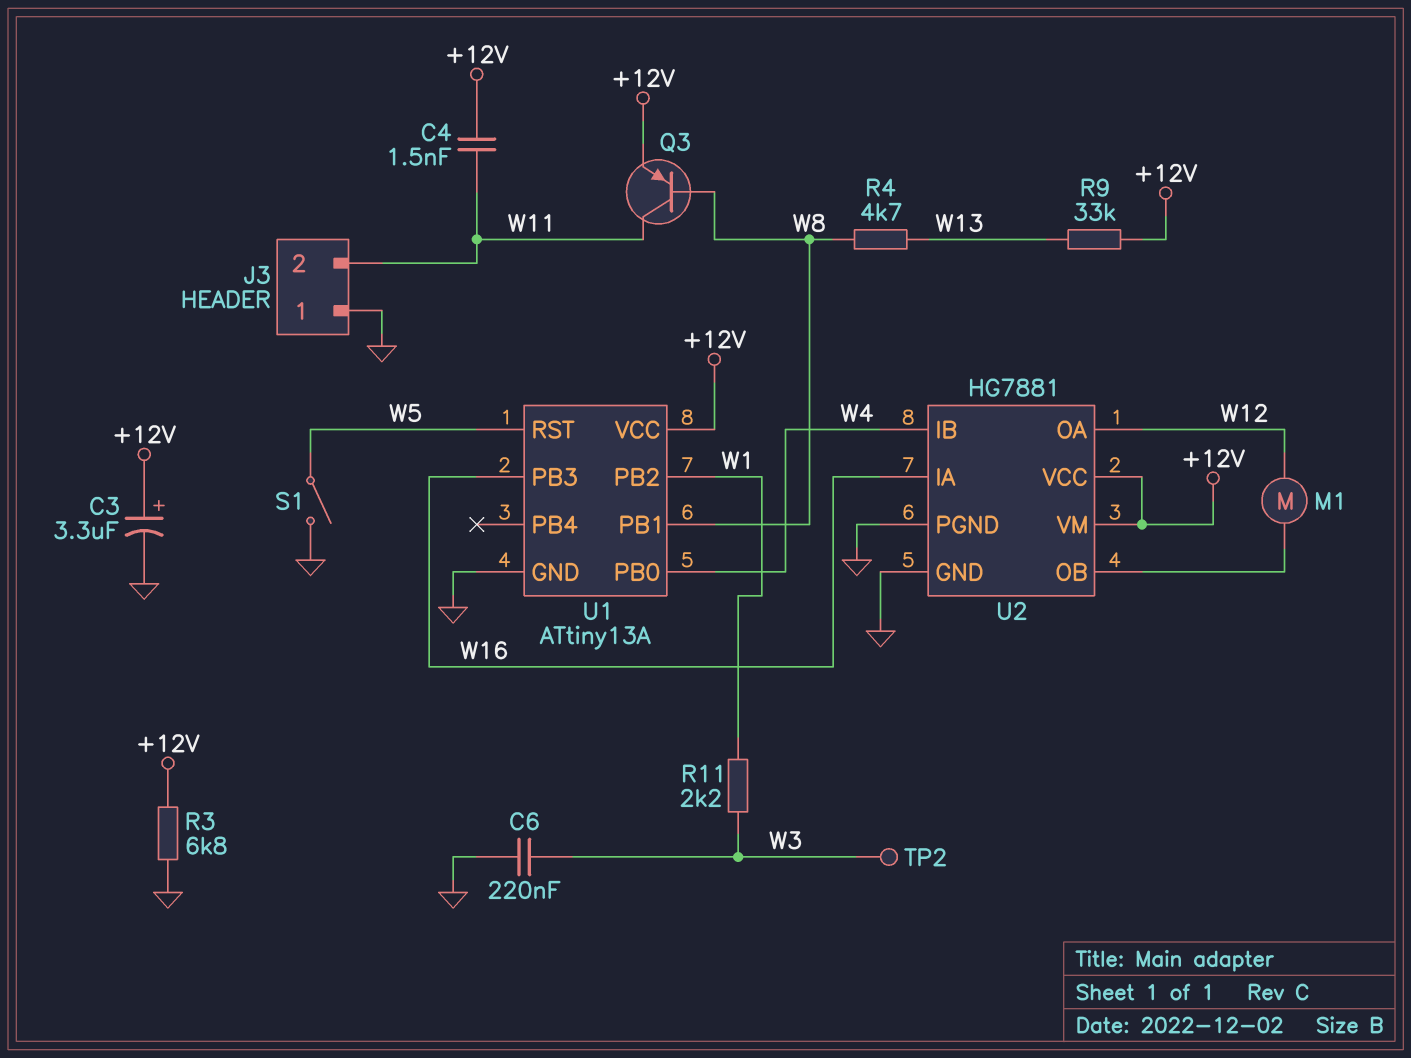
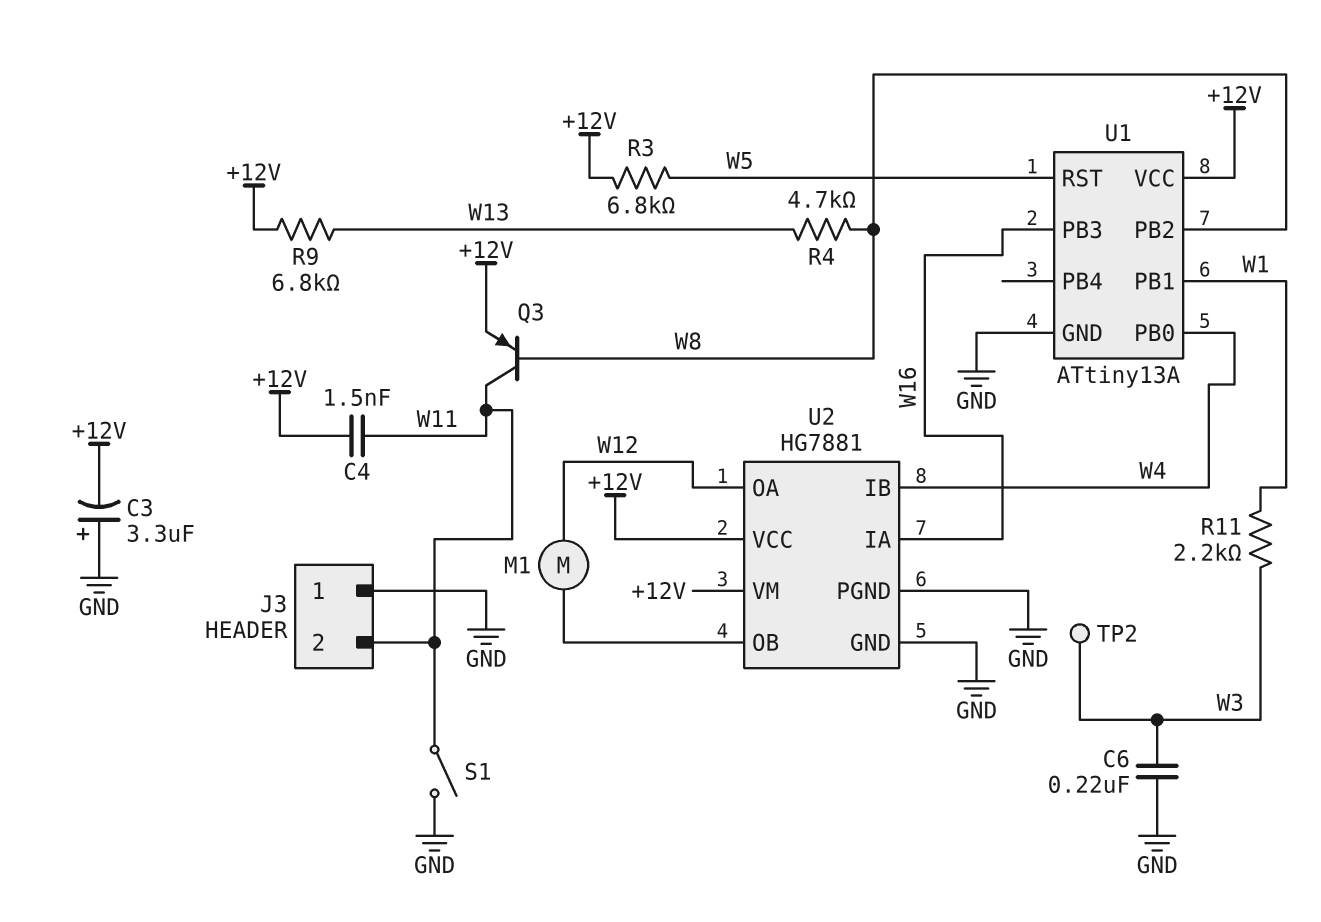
C3: 3.3uF (plus +12V, minus GND) -> 3.3uF (plus GND, minus +12V)
R3: 6.8k (+12V, GND) -> 6.8k (+12V, W5)
R9: 33k (+12V, W13) -> 6.8k (+12V, W13)
S1: switch (GND, W5) -> switch (GND, W11)
U1 pin PB1: W8 -> W1
U1 pin PB2: W1 -> W8

